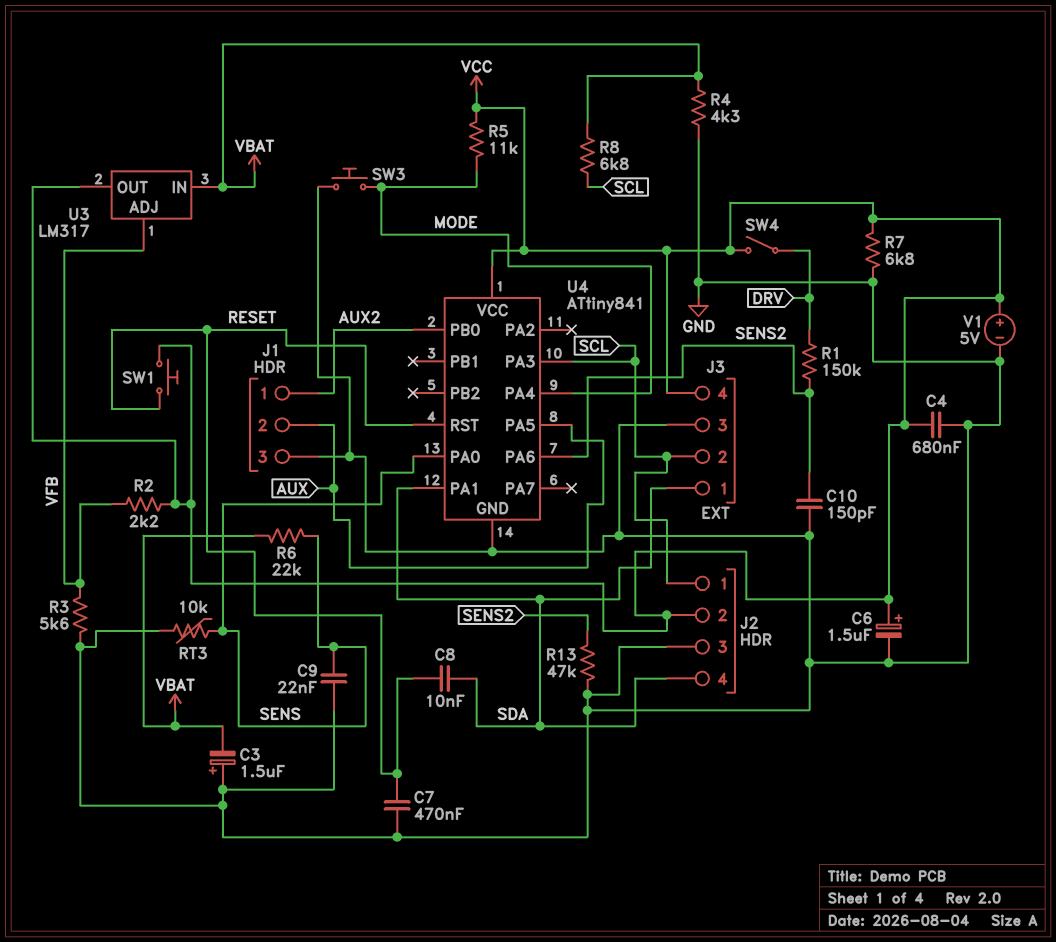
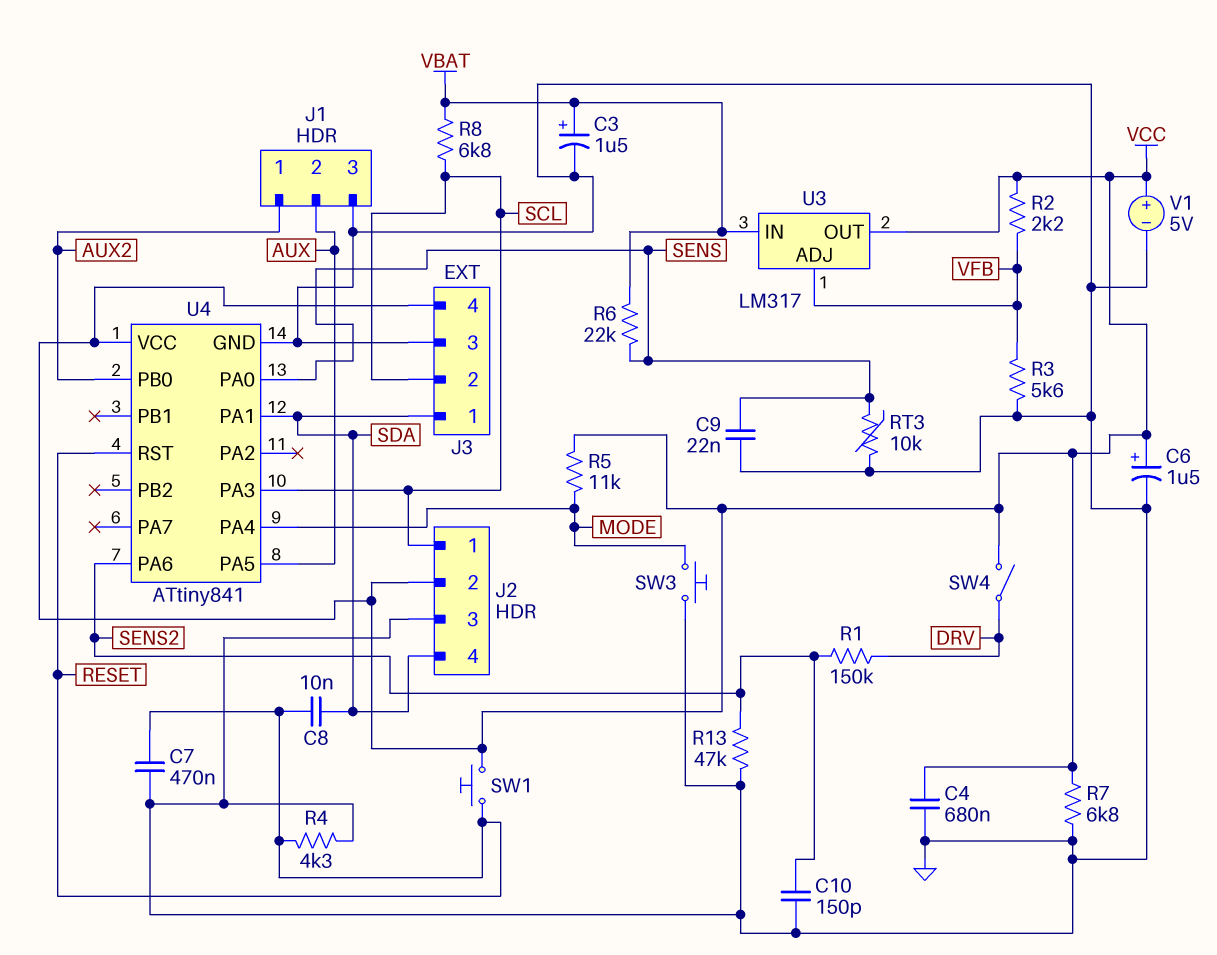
C3: 1.5uF (plus GND, minus VBAT) -> 1.5uF (plus VBAT, minus GND)
R4: 4.3k (GND, VBAT) -> 4.3k (GND, RESET)

